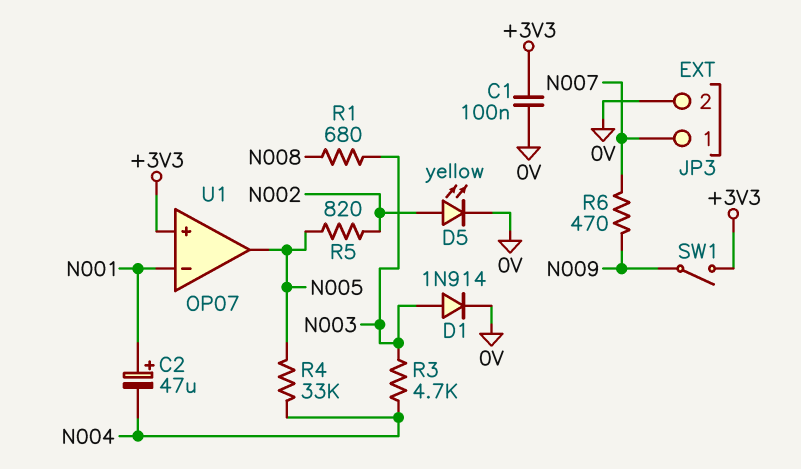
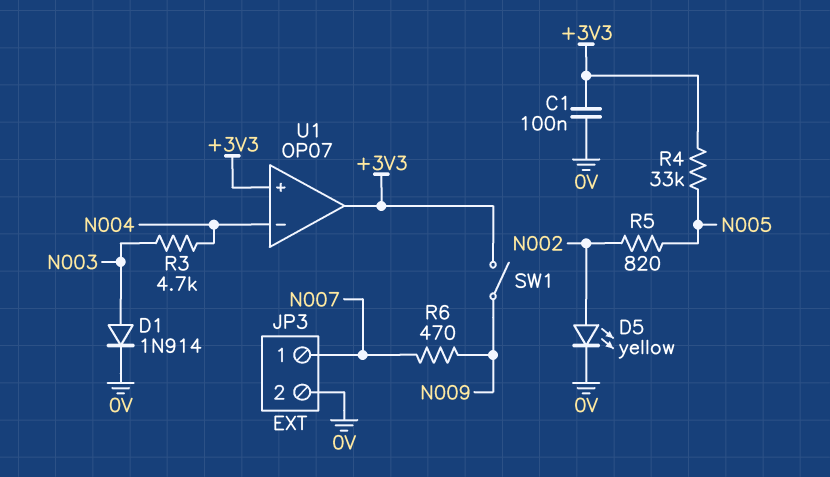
C2: 47uF (plus N001, minus N004) -> none
R1: 680 (N003, N008) -> none
R4: 33k (N004, N005) -> 33k (+3V3, N005)
U1 pin in-: N001 -> N004
U1 pin out: N005 -> +3V3

